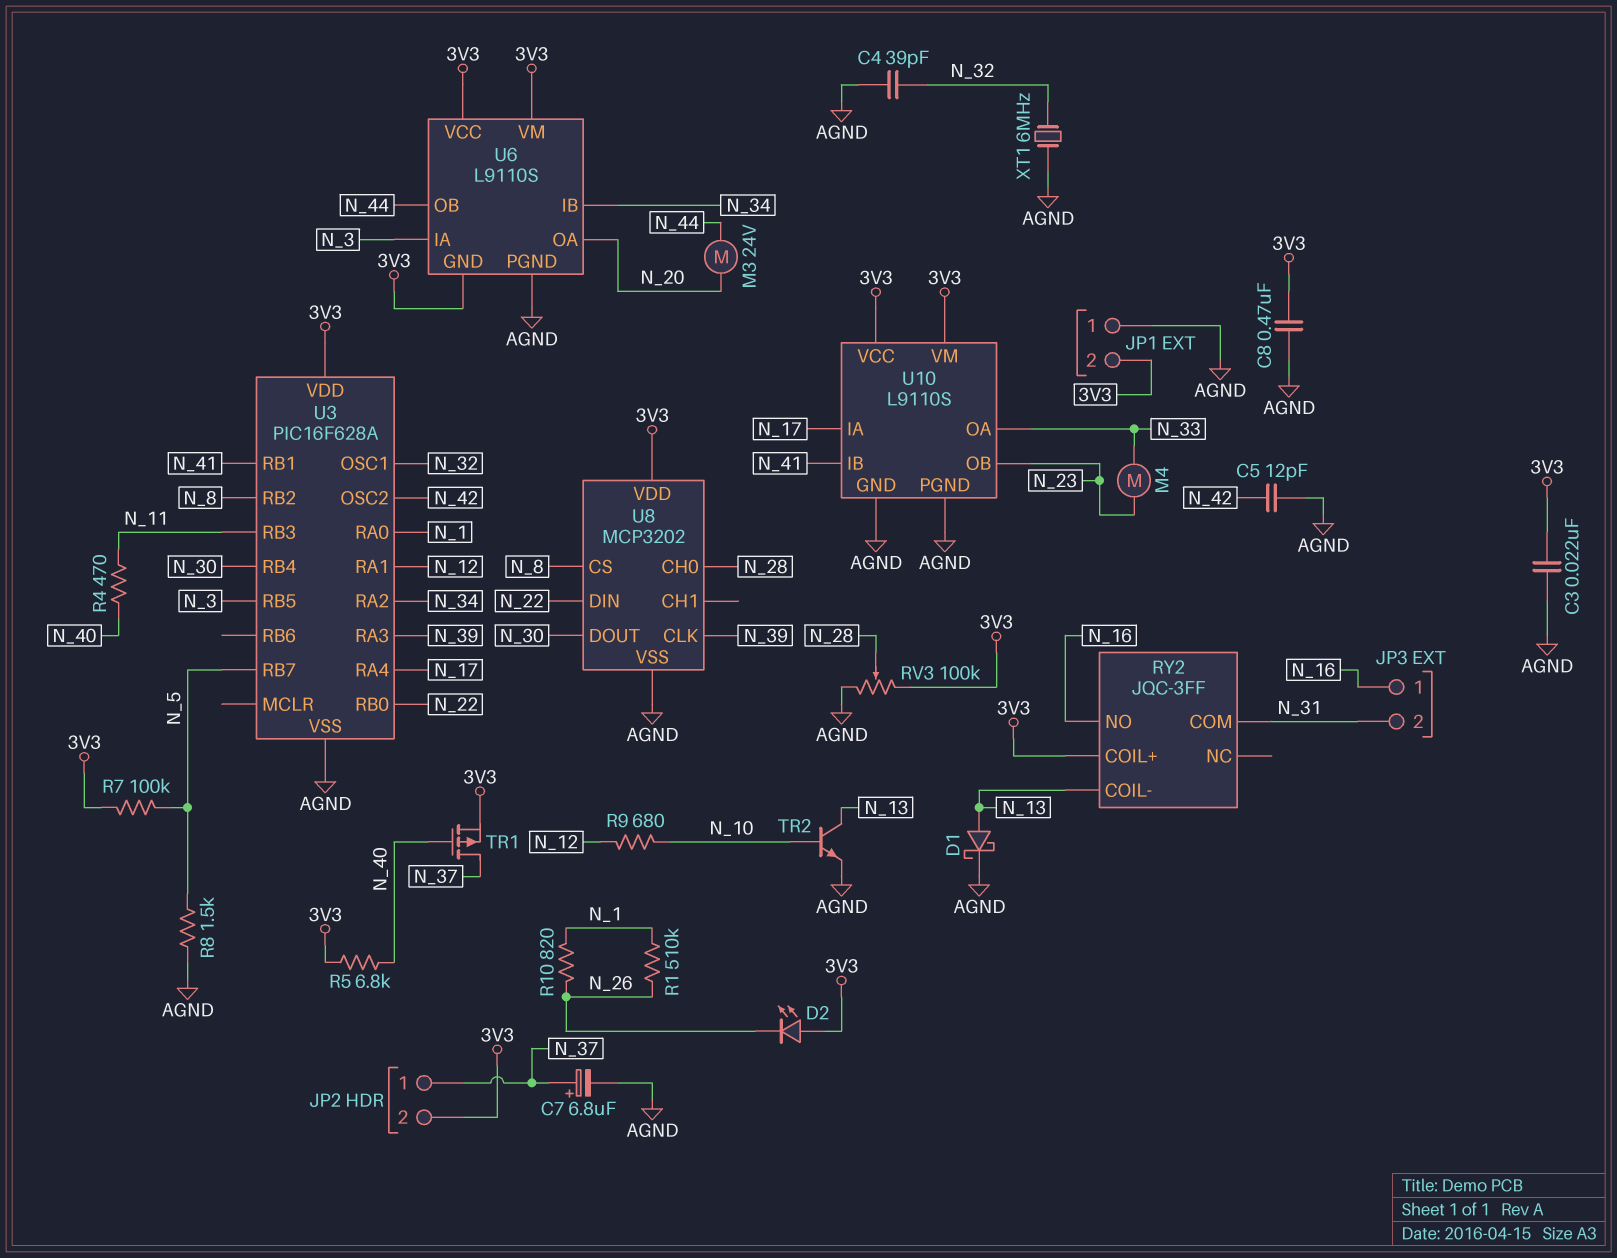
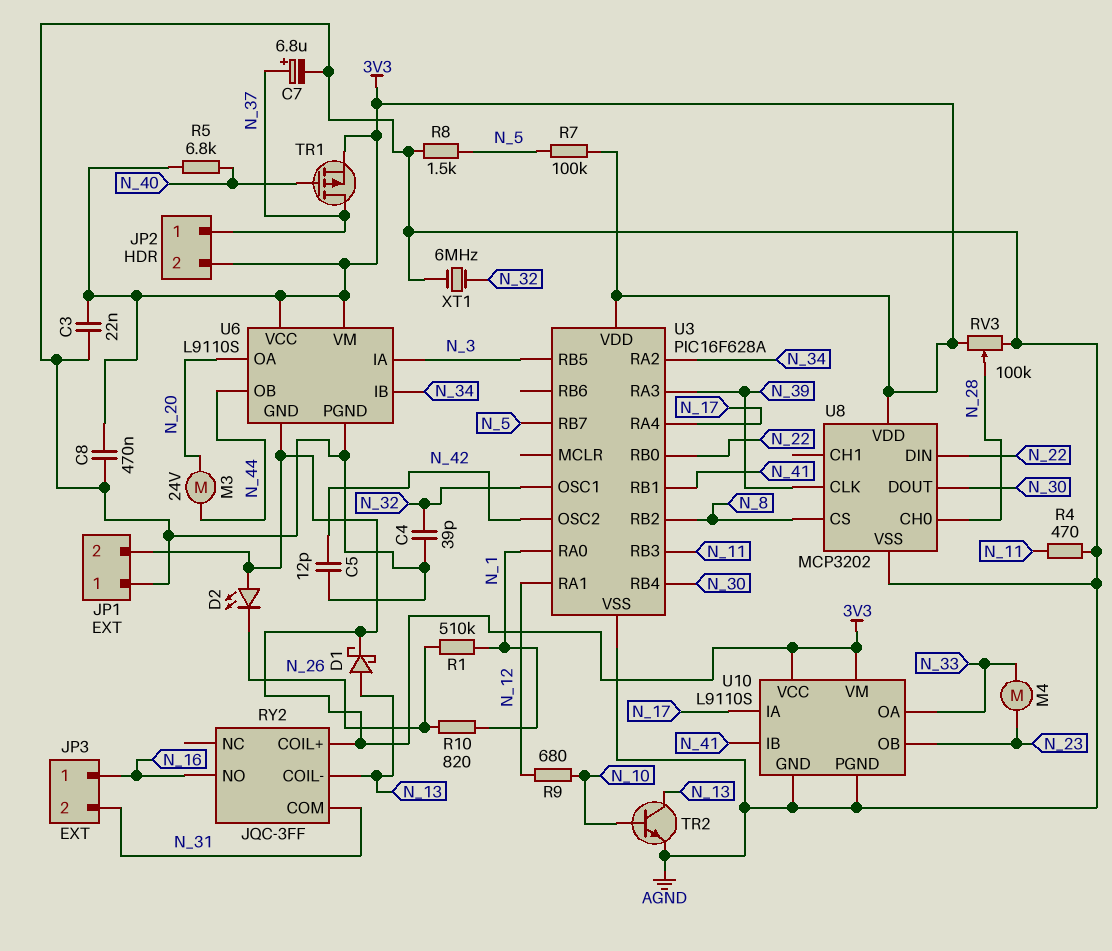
D1: schottky (A N_13, K AGND) -> schottky (A N_13, K 3V3)
R4: 470 (N_11, N_40) -> 470 (AGND, N_11)

